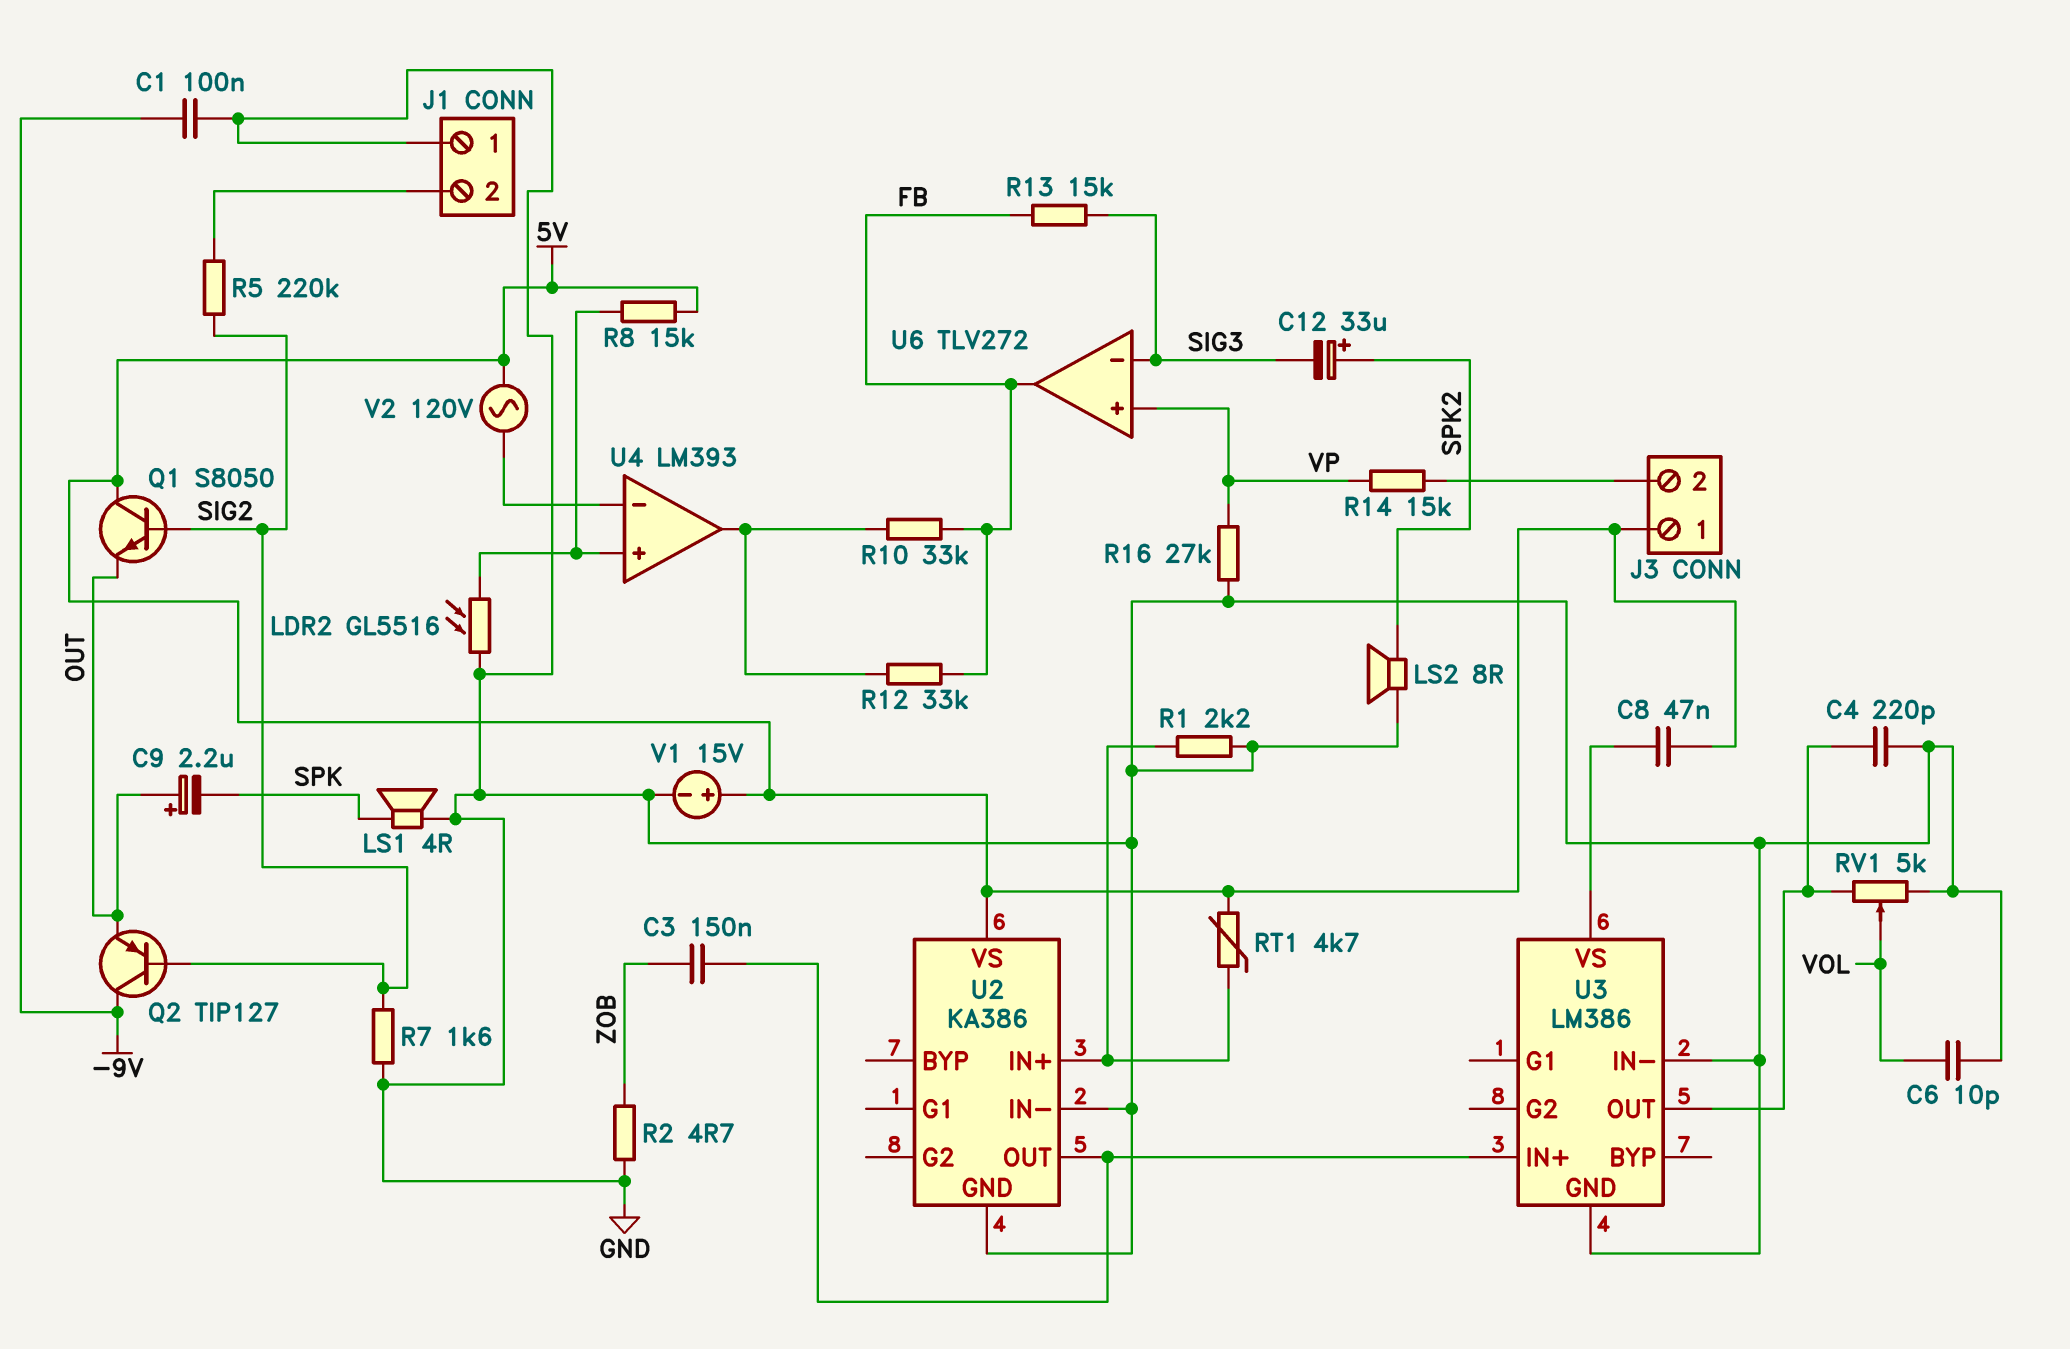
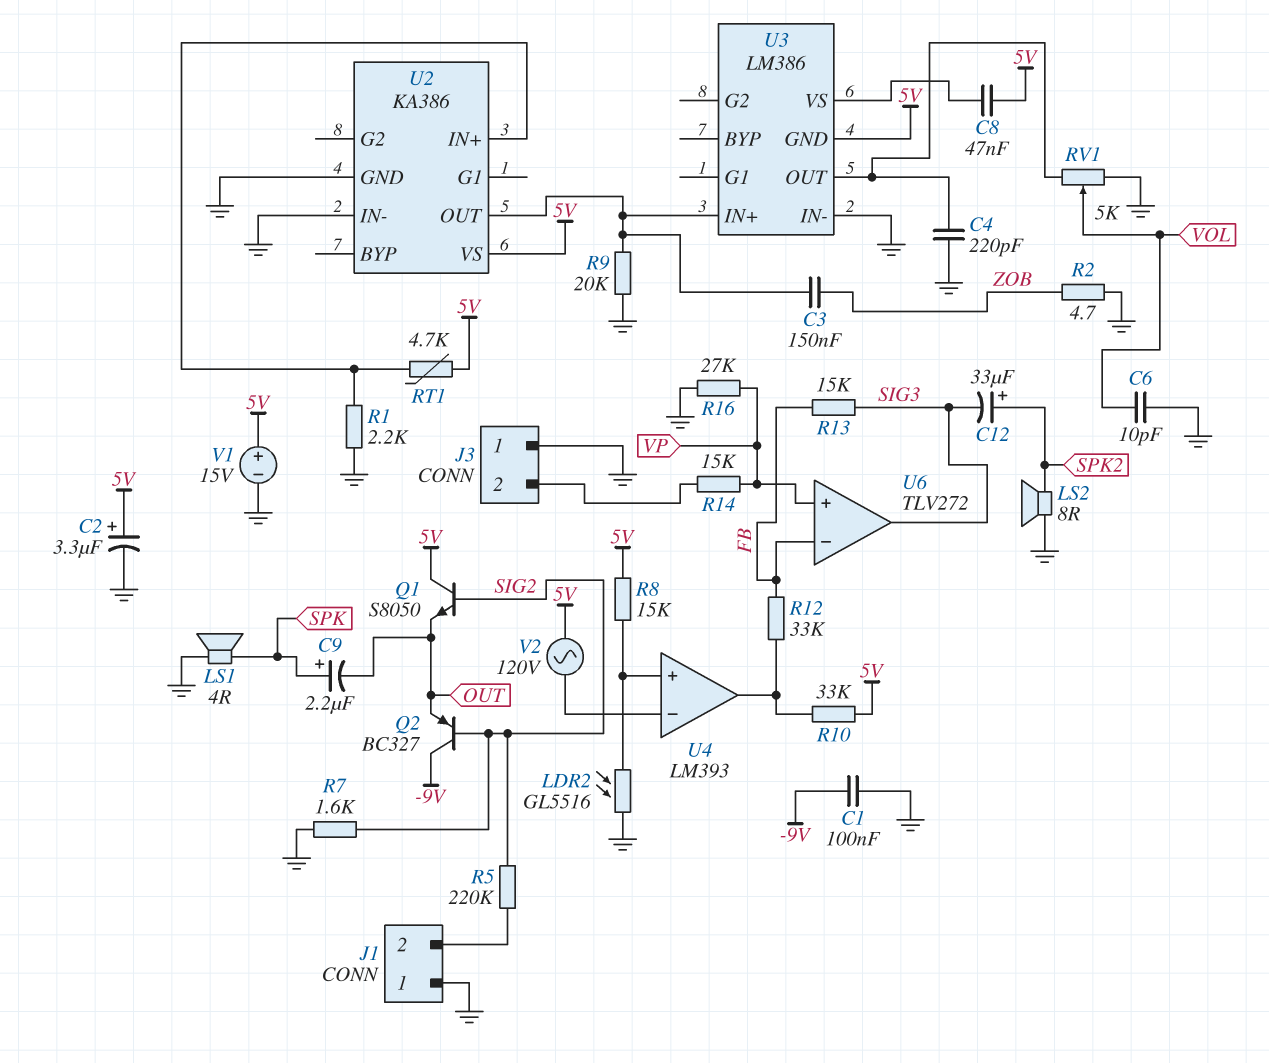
C2: none -> 3.3uF (plus 5V, minus GND)
C9: 2.2uF (plus OUT, minus SPK) -> 2.2uF (plus SPK, minus OUT)
J3 pin 1: 5V -> GND
Q2: PNP TIP127 (B SIG2, C -9V, E OUT) -> PNP BC327 (B SIG2, C -9V, E OUT)
R9: none -> 20k (GND, U2/OUT)
R10: 33k (FB, U4/out) -> 33k (5V, U4/out)
U3 pin GND: GND -> 5V
U6 pin in-: SIG3 -> FB
U6 pin out: FB -> SIG3

